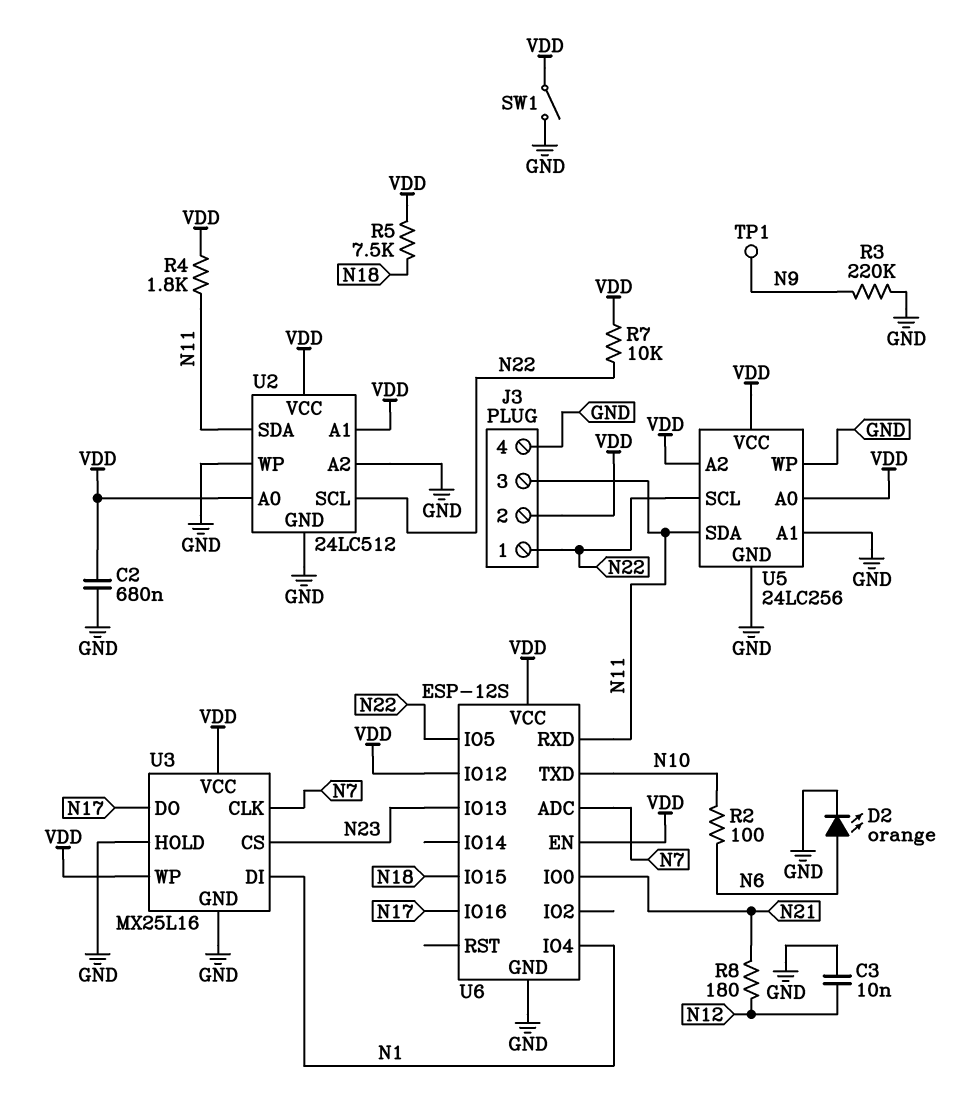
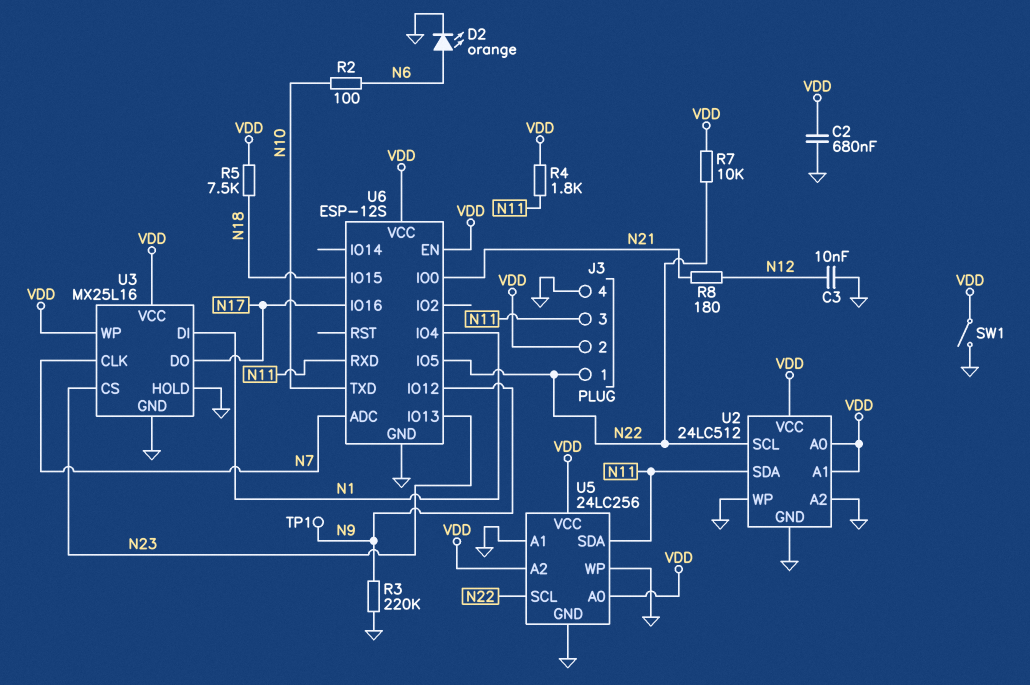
U6 pin IO12: VDD -> N9

